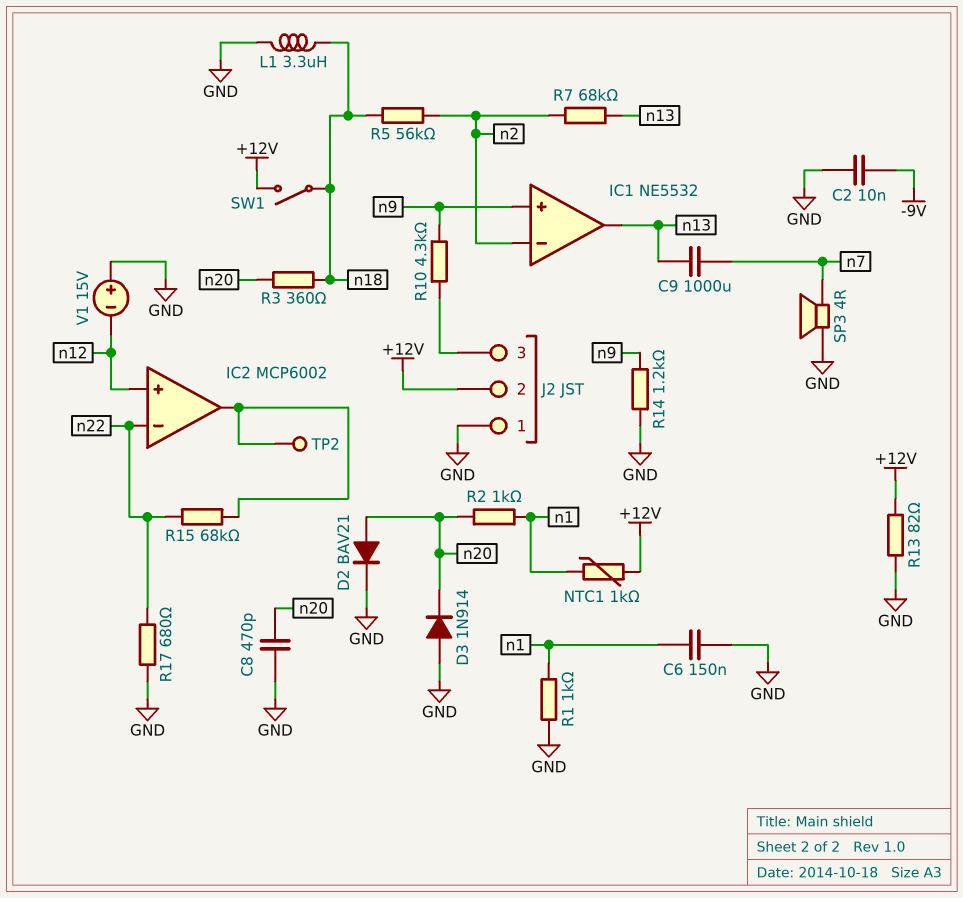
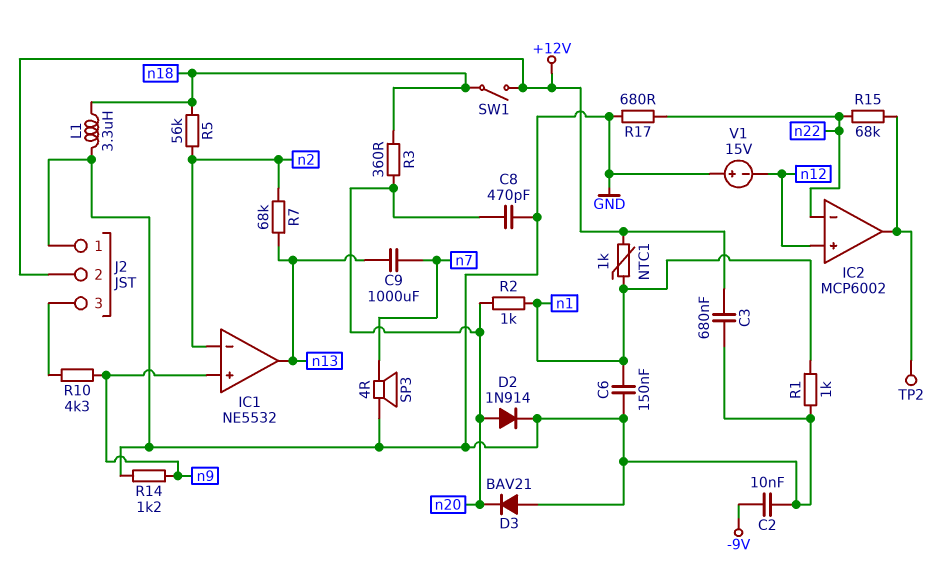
C3: none -> 680nF (+12V, GND)
D2: diode BAV21 (A n20, K GND) -> diode 1N914 (A n20, K GND)
D3: diode 1N914 (A GND, K n20) -> diode BAV21 (A GND, K n20)
R13: 82 (+12V, GND) -> none

